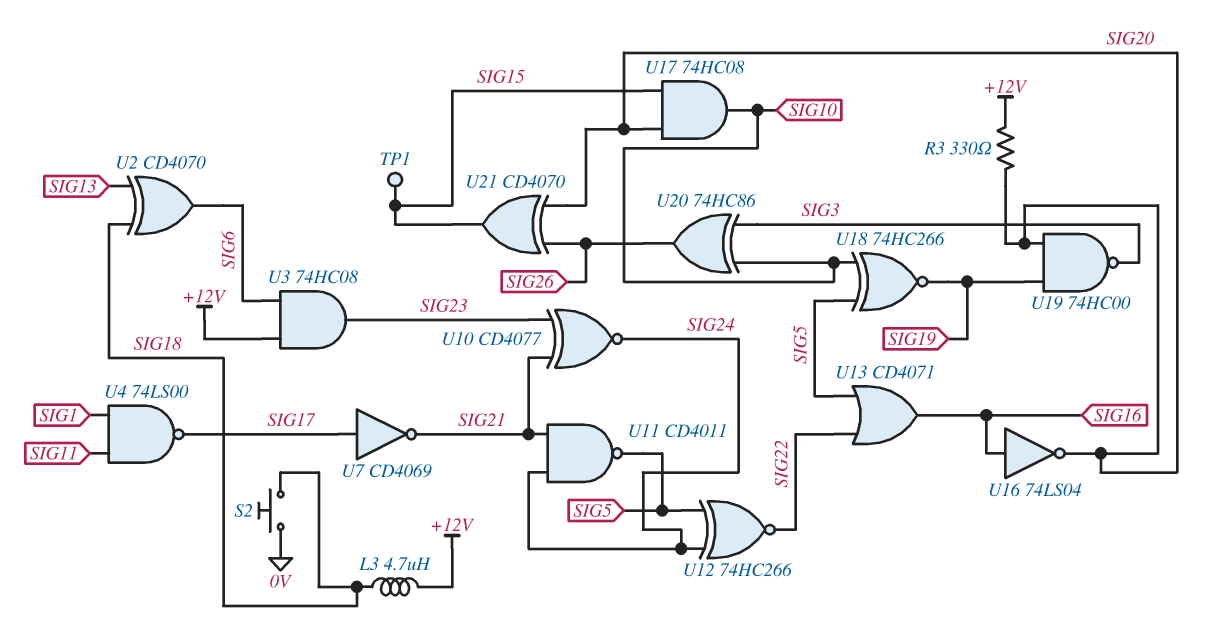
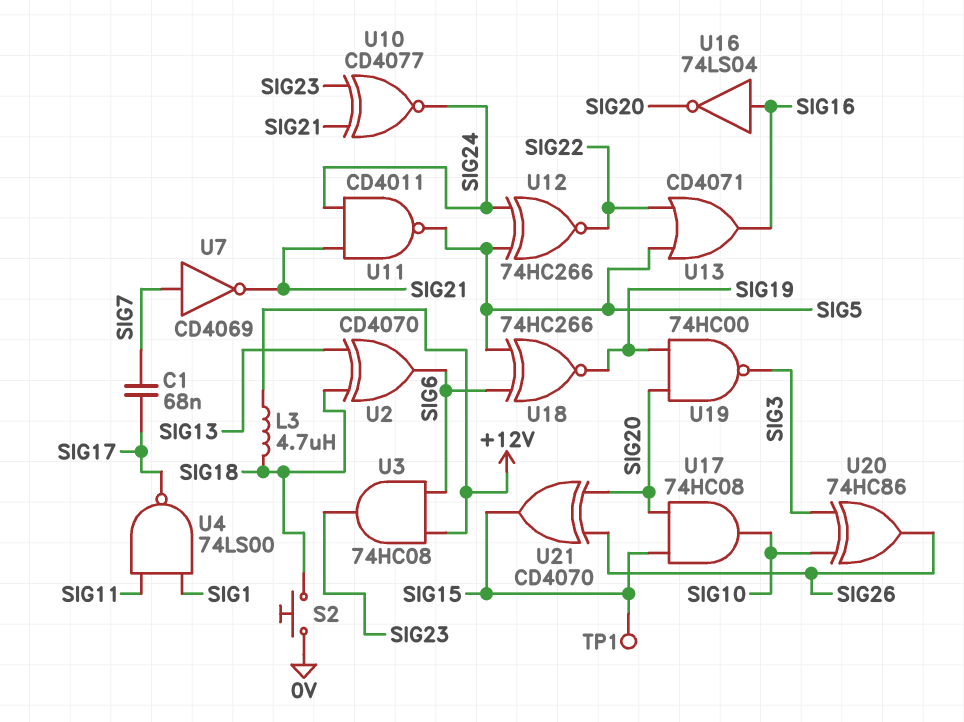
C1: none -> 68nF (SIG7, SIG17)
R3: 330 (+12V, SIG20) -> none
U7: NOT CD4069 (in SIG17, out SIG21) -> NOT CD4069 (in SIG7, out SIG21)
U18: XNOR 74HC266 (in SIG5, in SIG10, out SIG19) -> XNOR 74HC266 (in SIG5, in SIG6, out SIG19)

